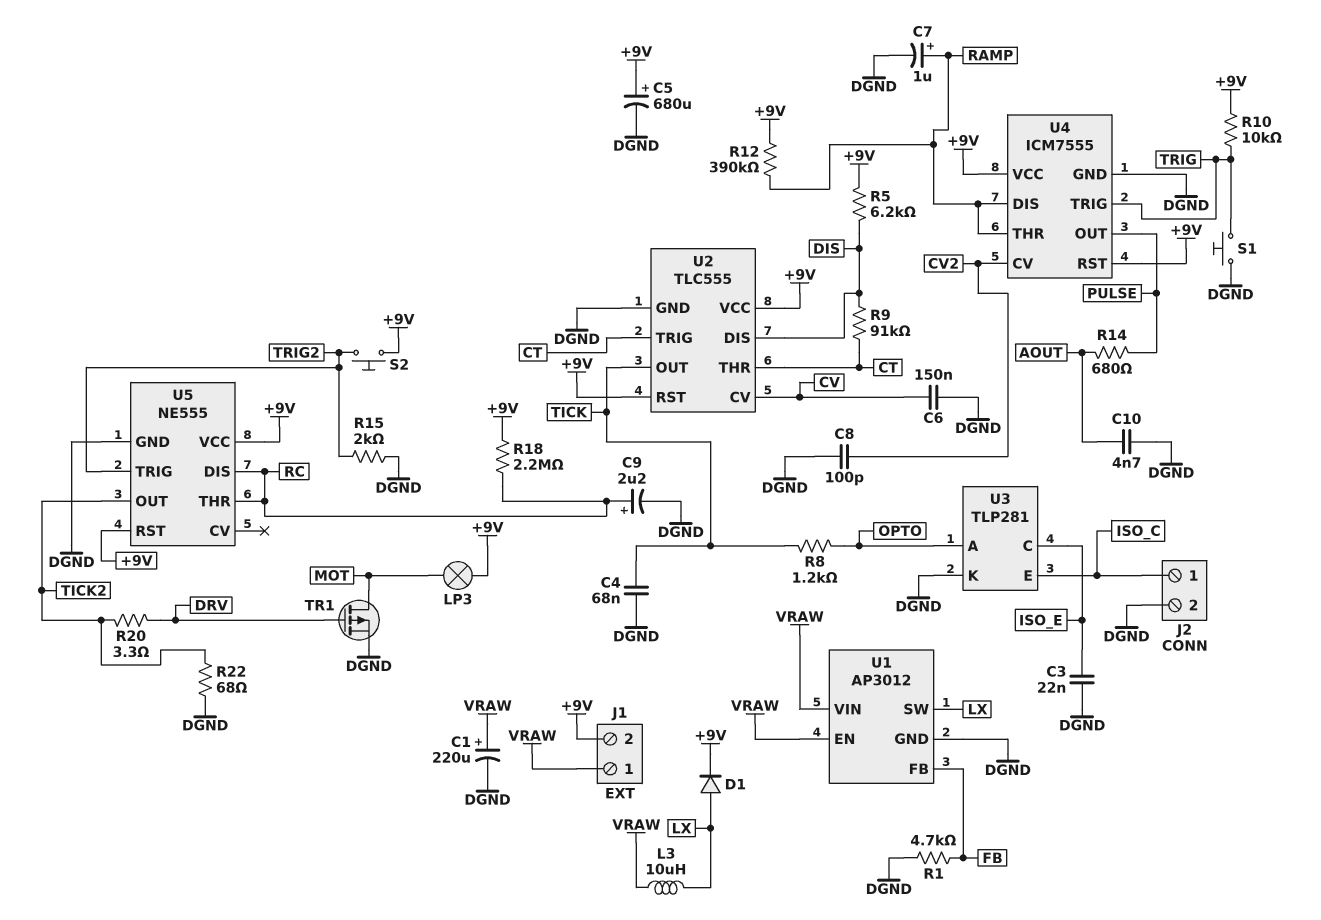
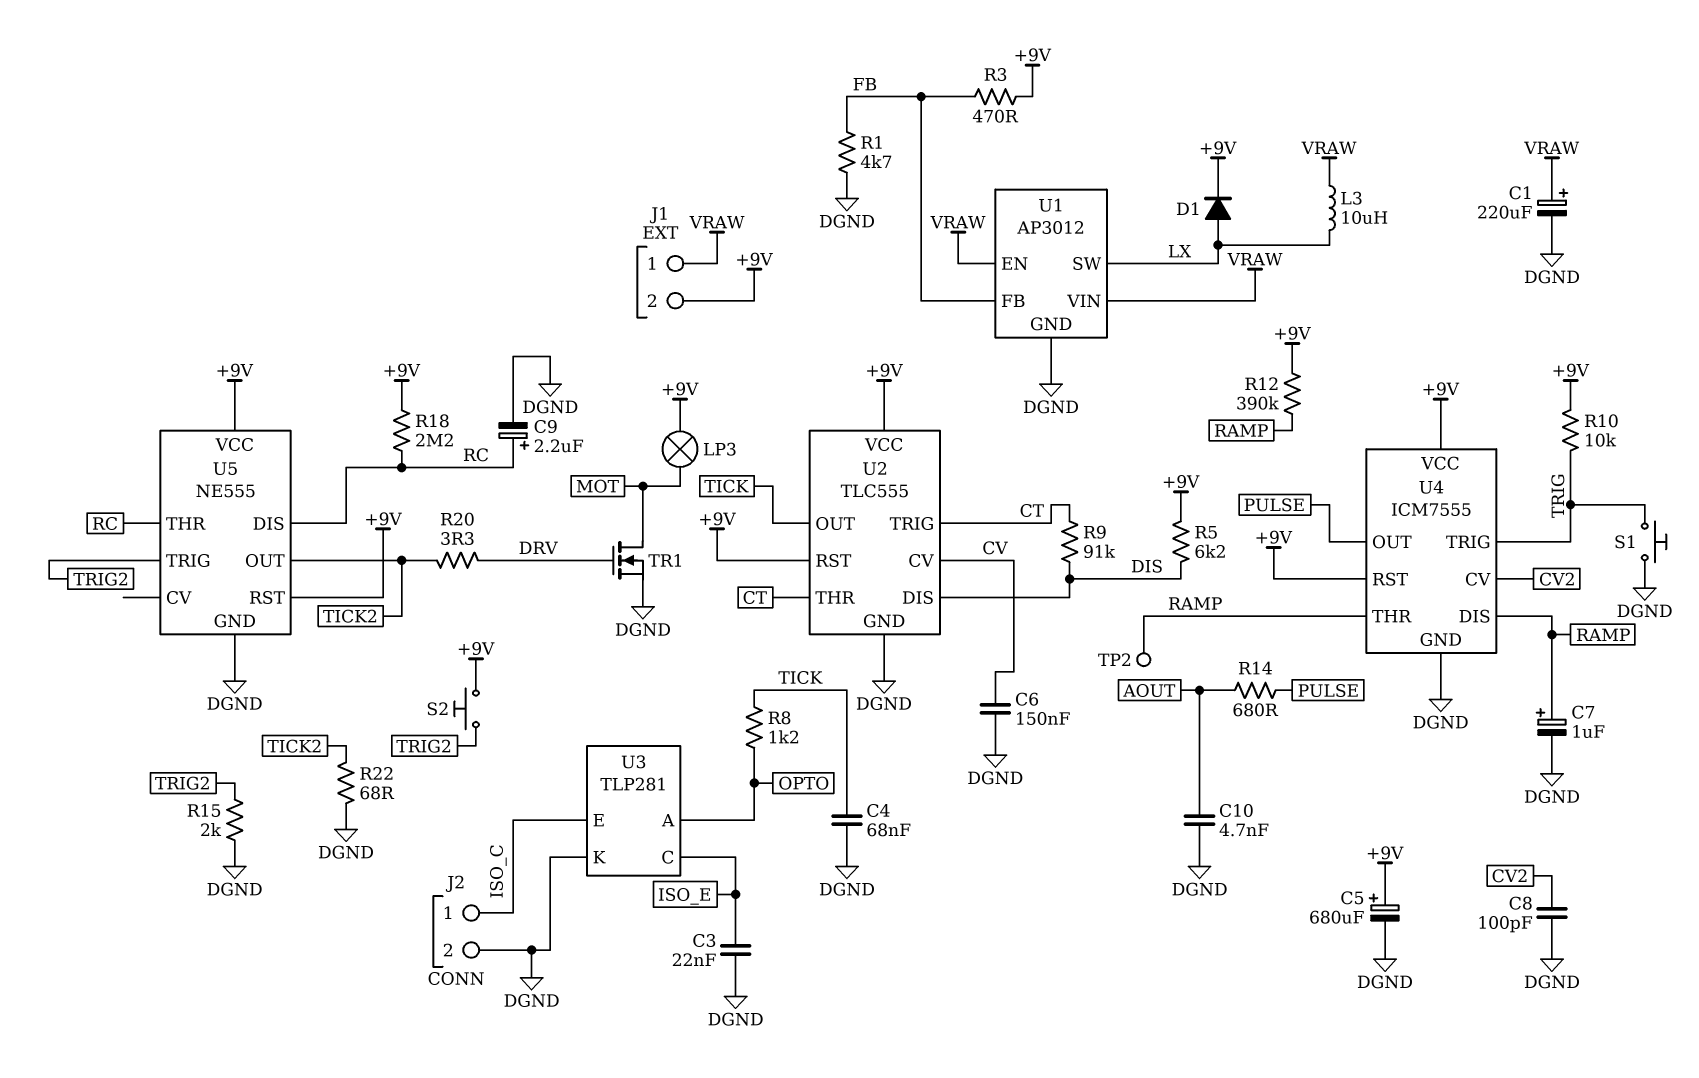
R3: none -> 470 (+9V, FB)
TP2: none -> test point (RAMP)
TR1: PMOS (G DRV, D MOT, S DGND) -> NMOS (G DRV, D MOT, S DGND)

